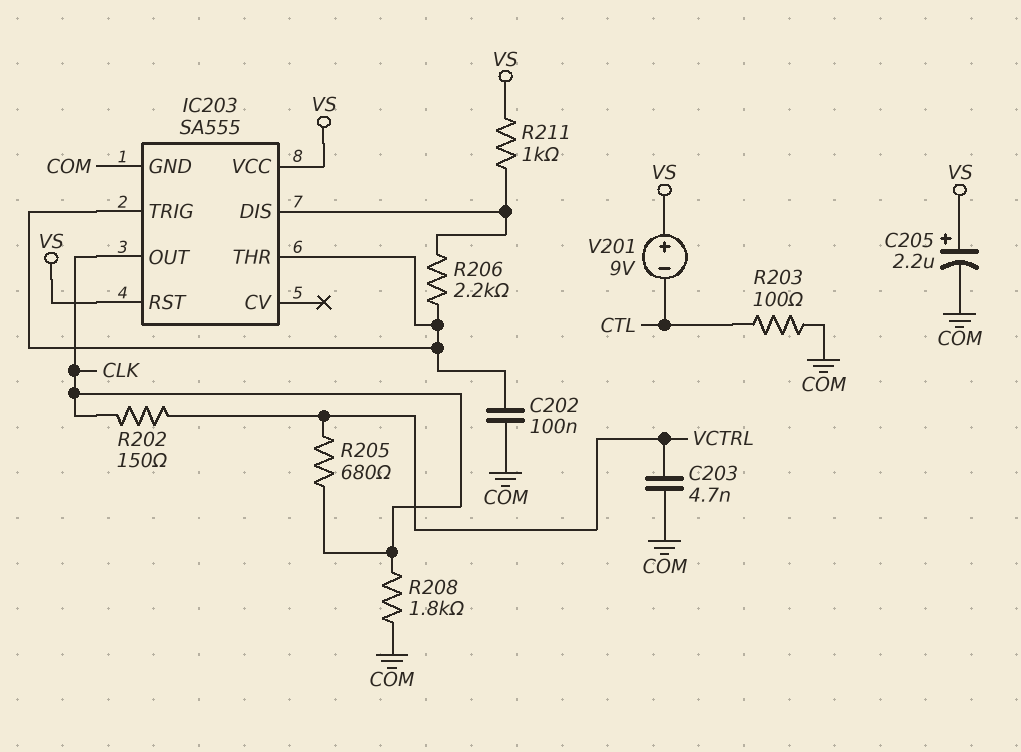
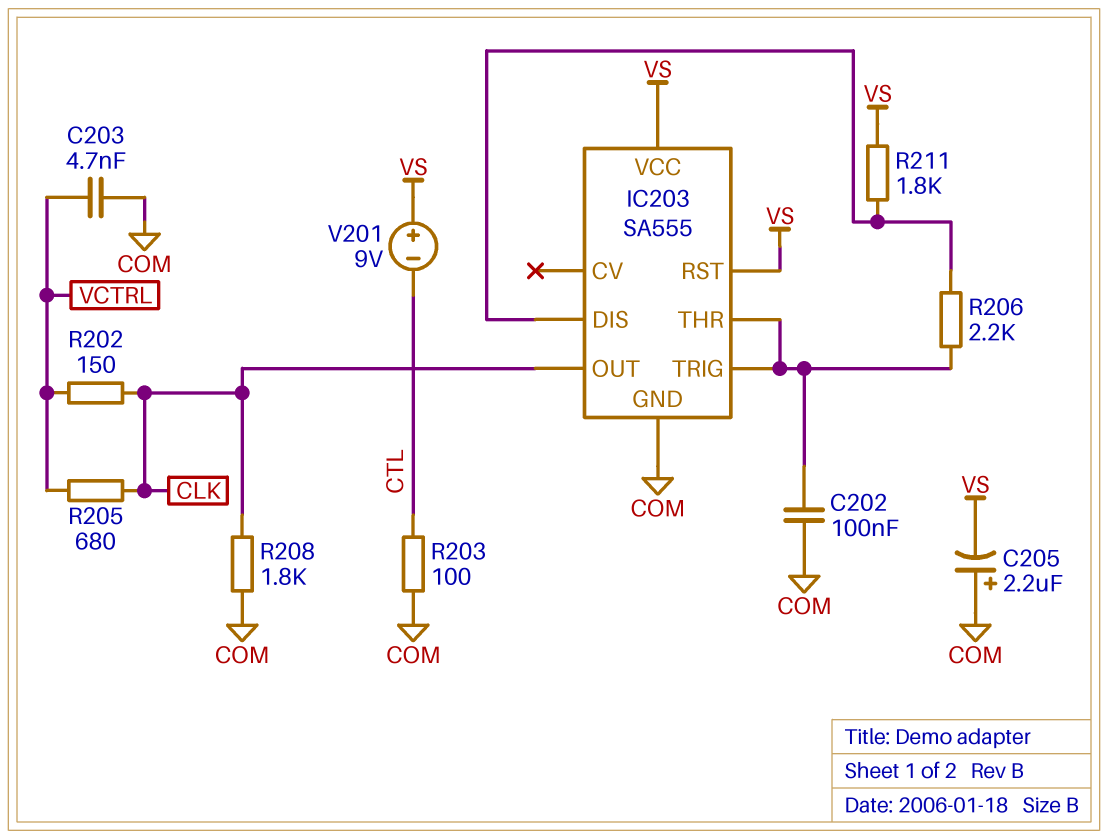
C205: 2.2uF (plus VS, minus COM) -> 2.2uF (plus COM, minus VS)
R211: 1k (IC203/DIS, VS) -> 1.8k (IC203/DIS, VS)

